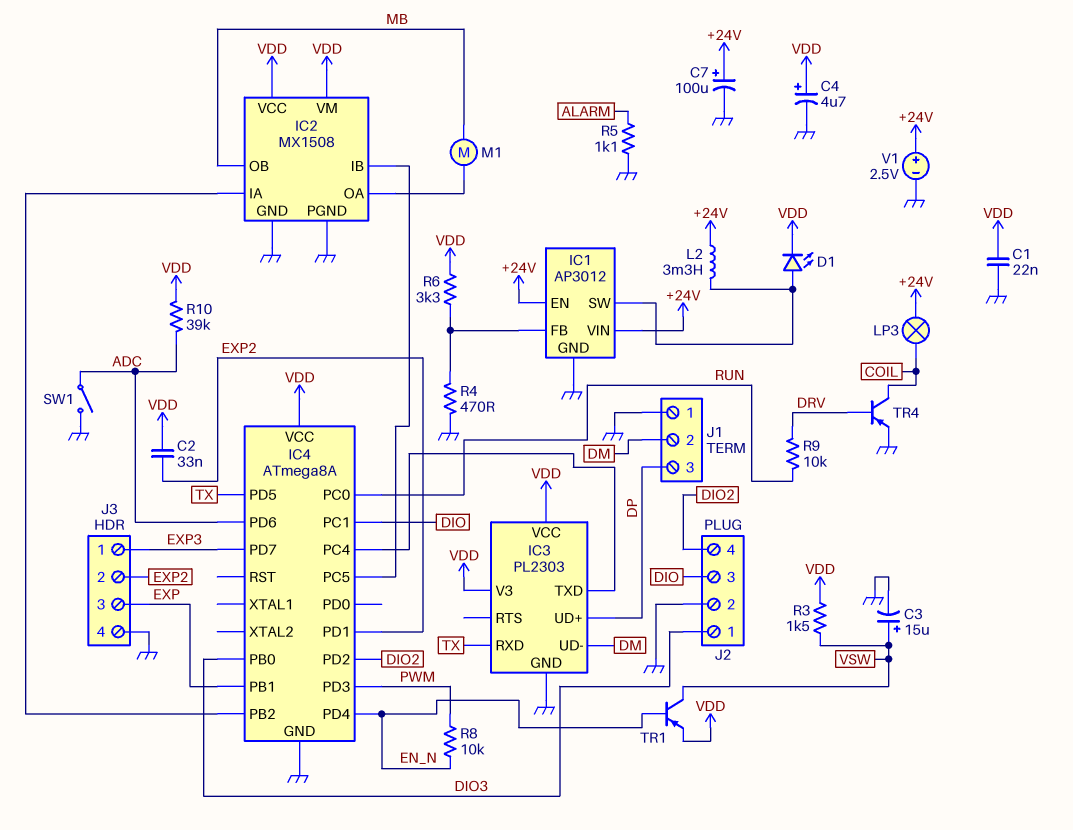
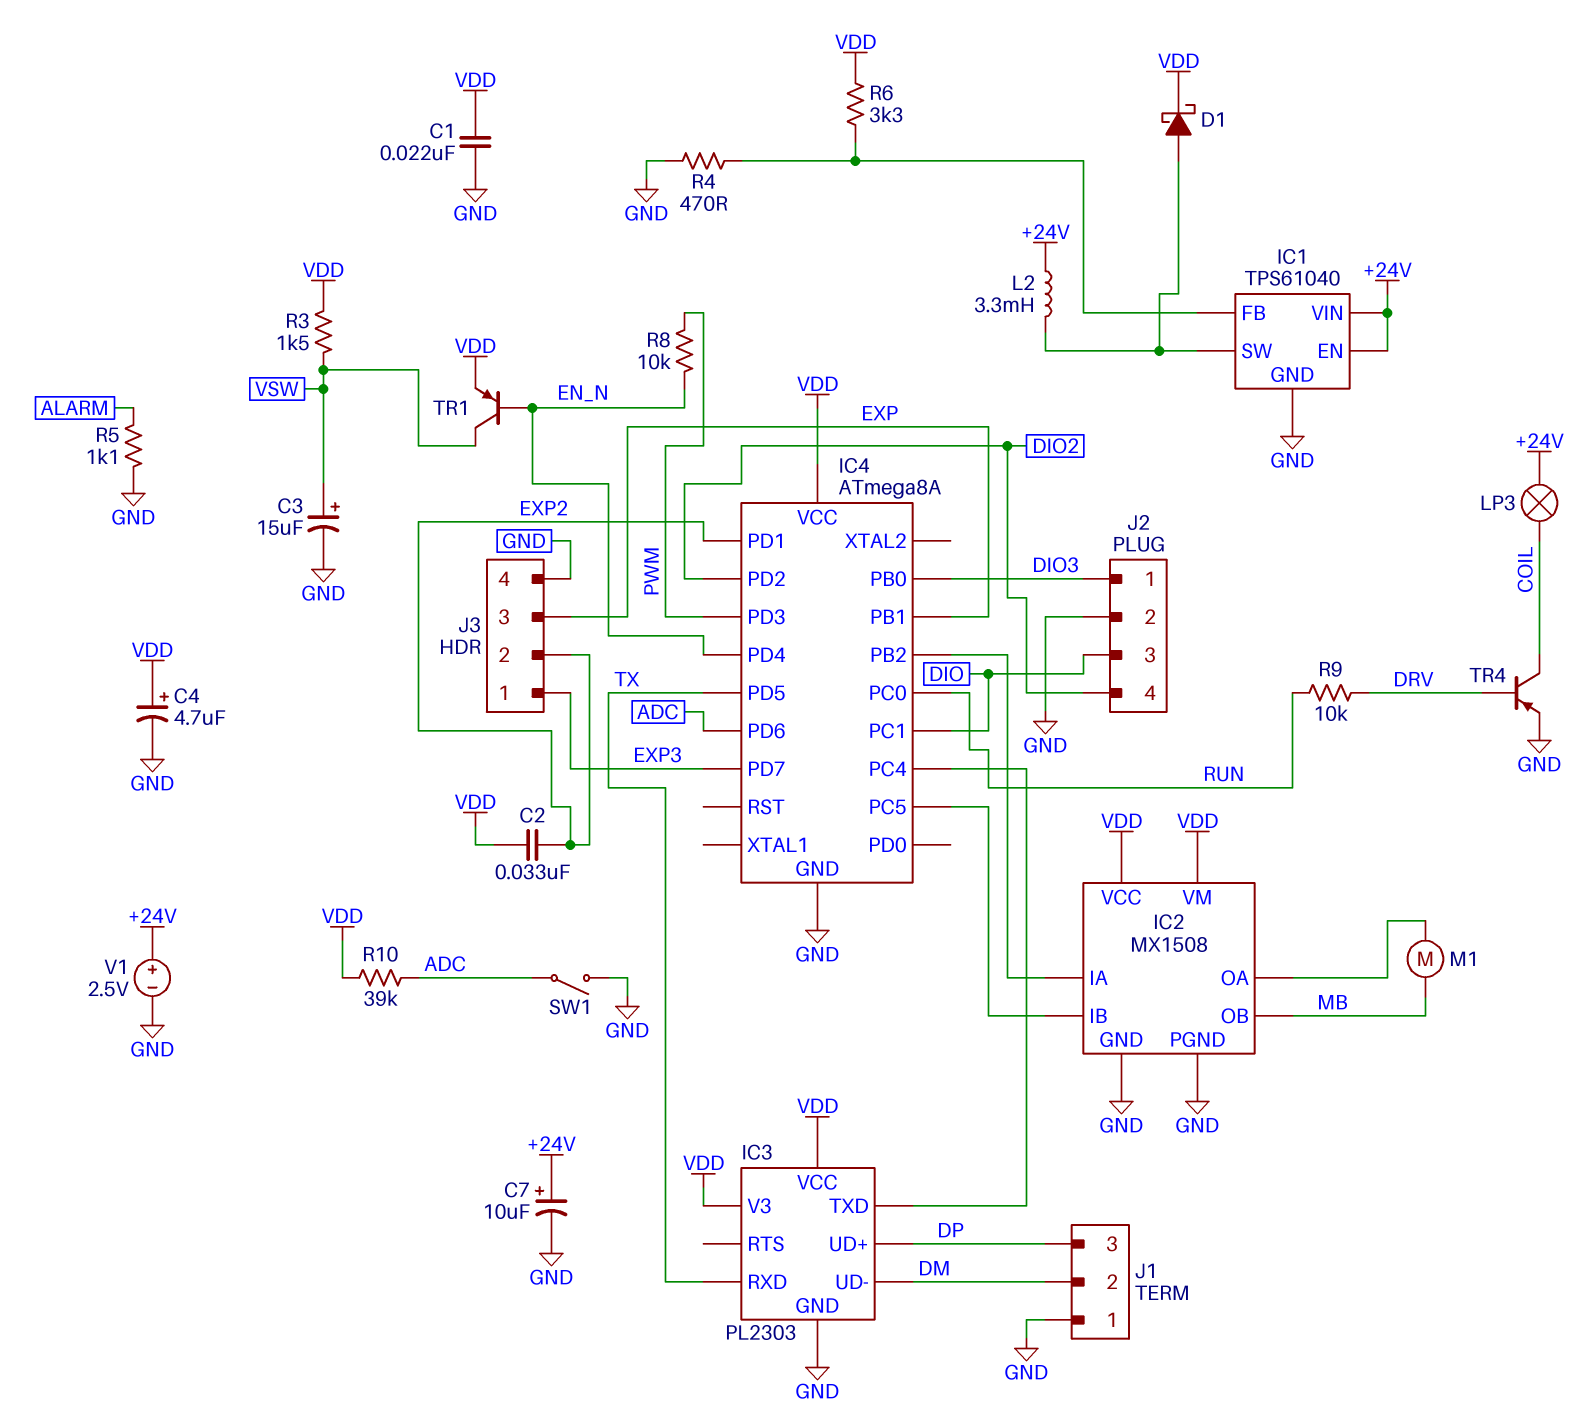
C7: 100uF (plus +24V, minus GND) -> 10uF (plus +24V, minus GND)
D1: LED (A IC1/SW, K VDD) -> schottky (A IC1/SW, K VDD)
IC1: AP3012 -> TPS61040

